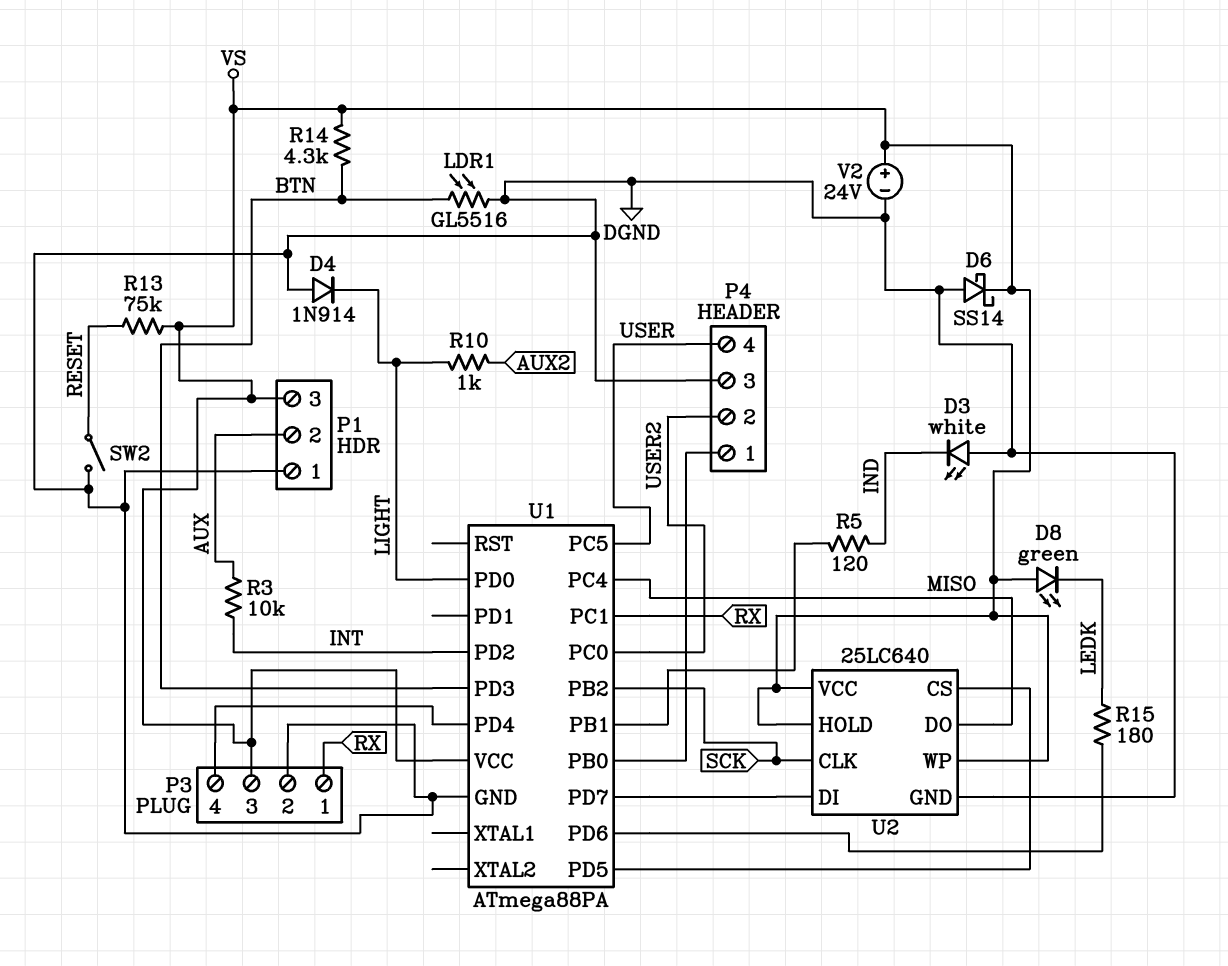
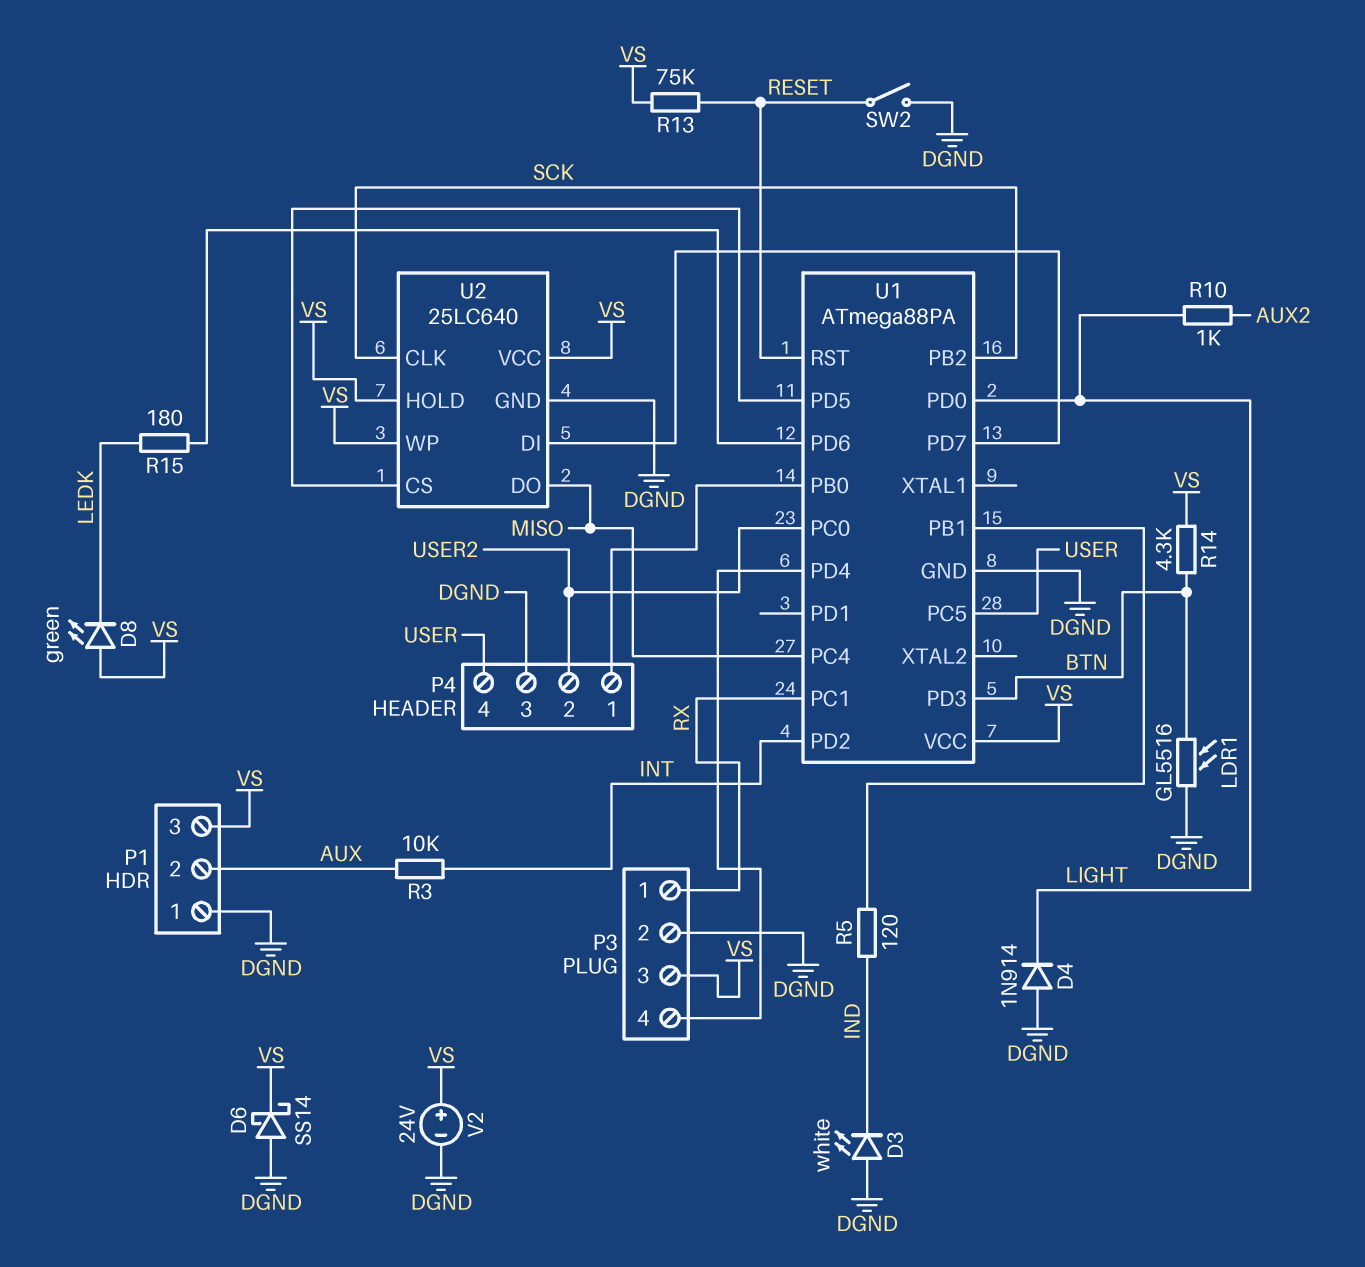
U1 pin RST: none -> RESET

